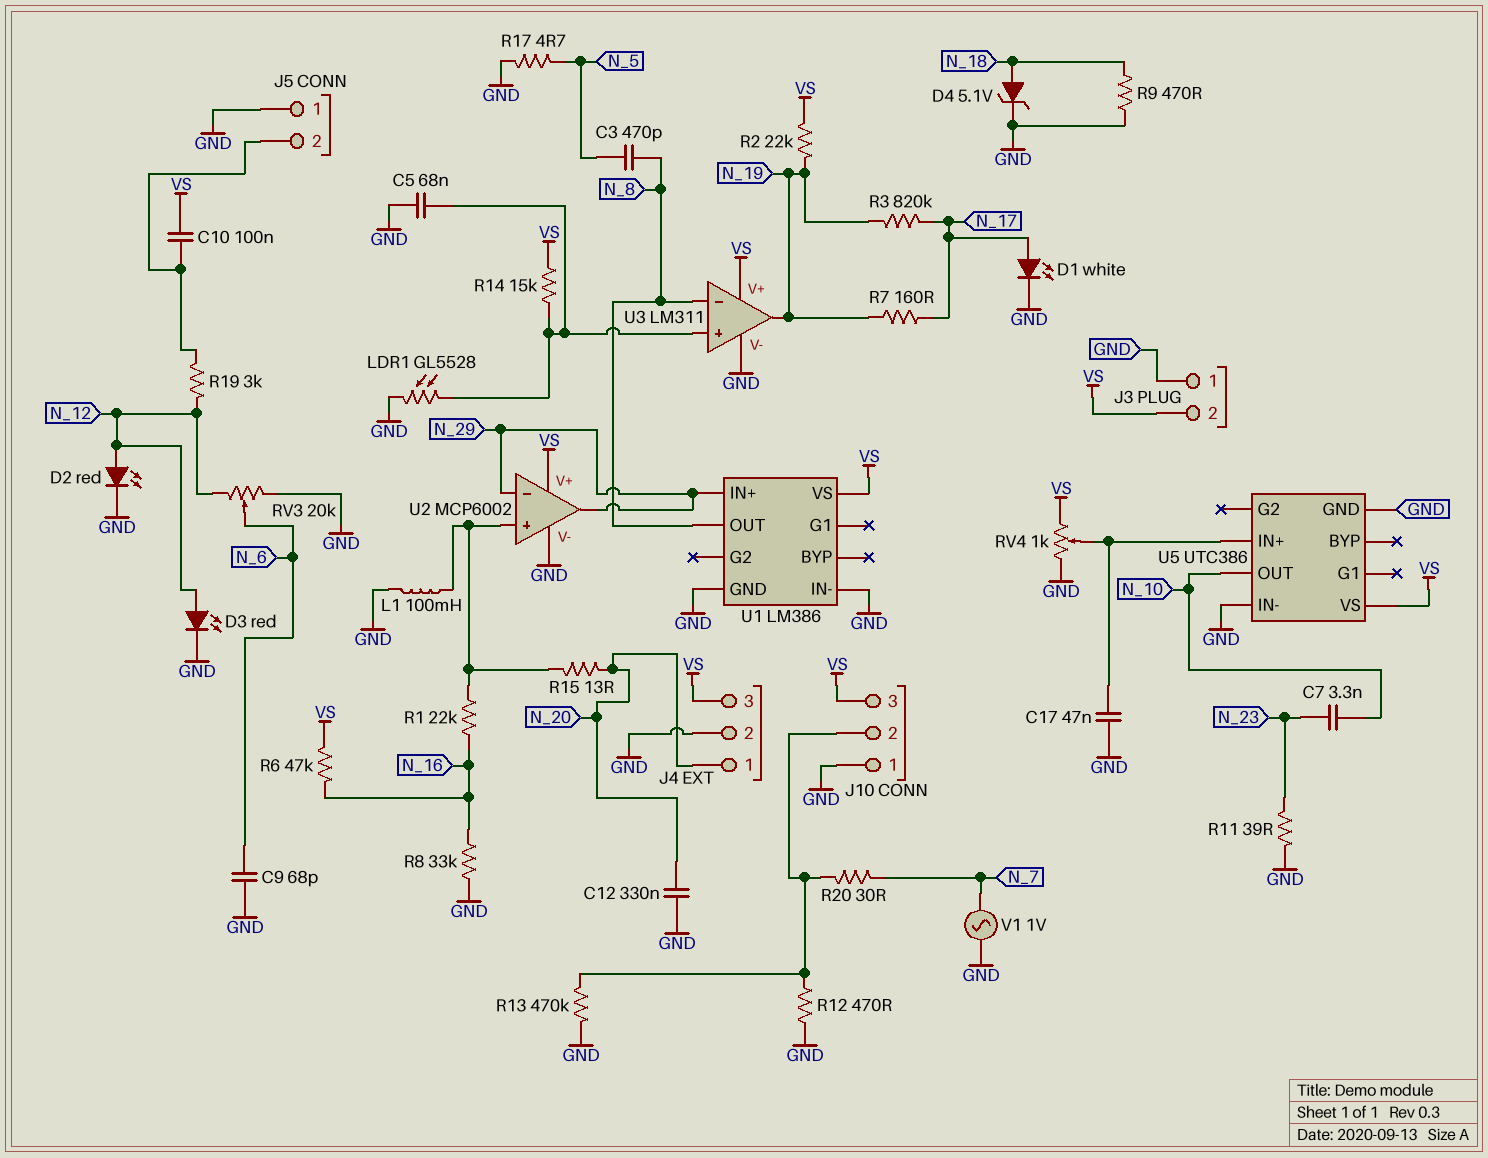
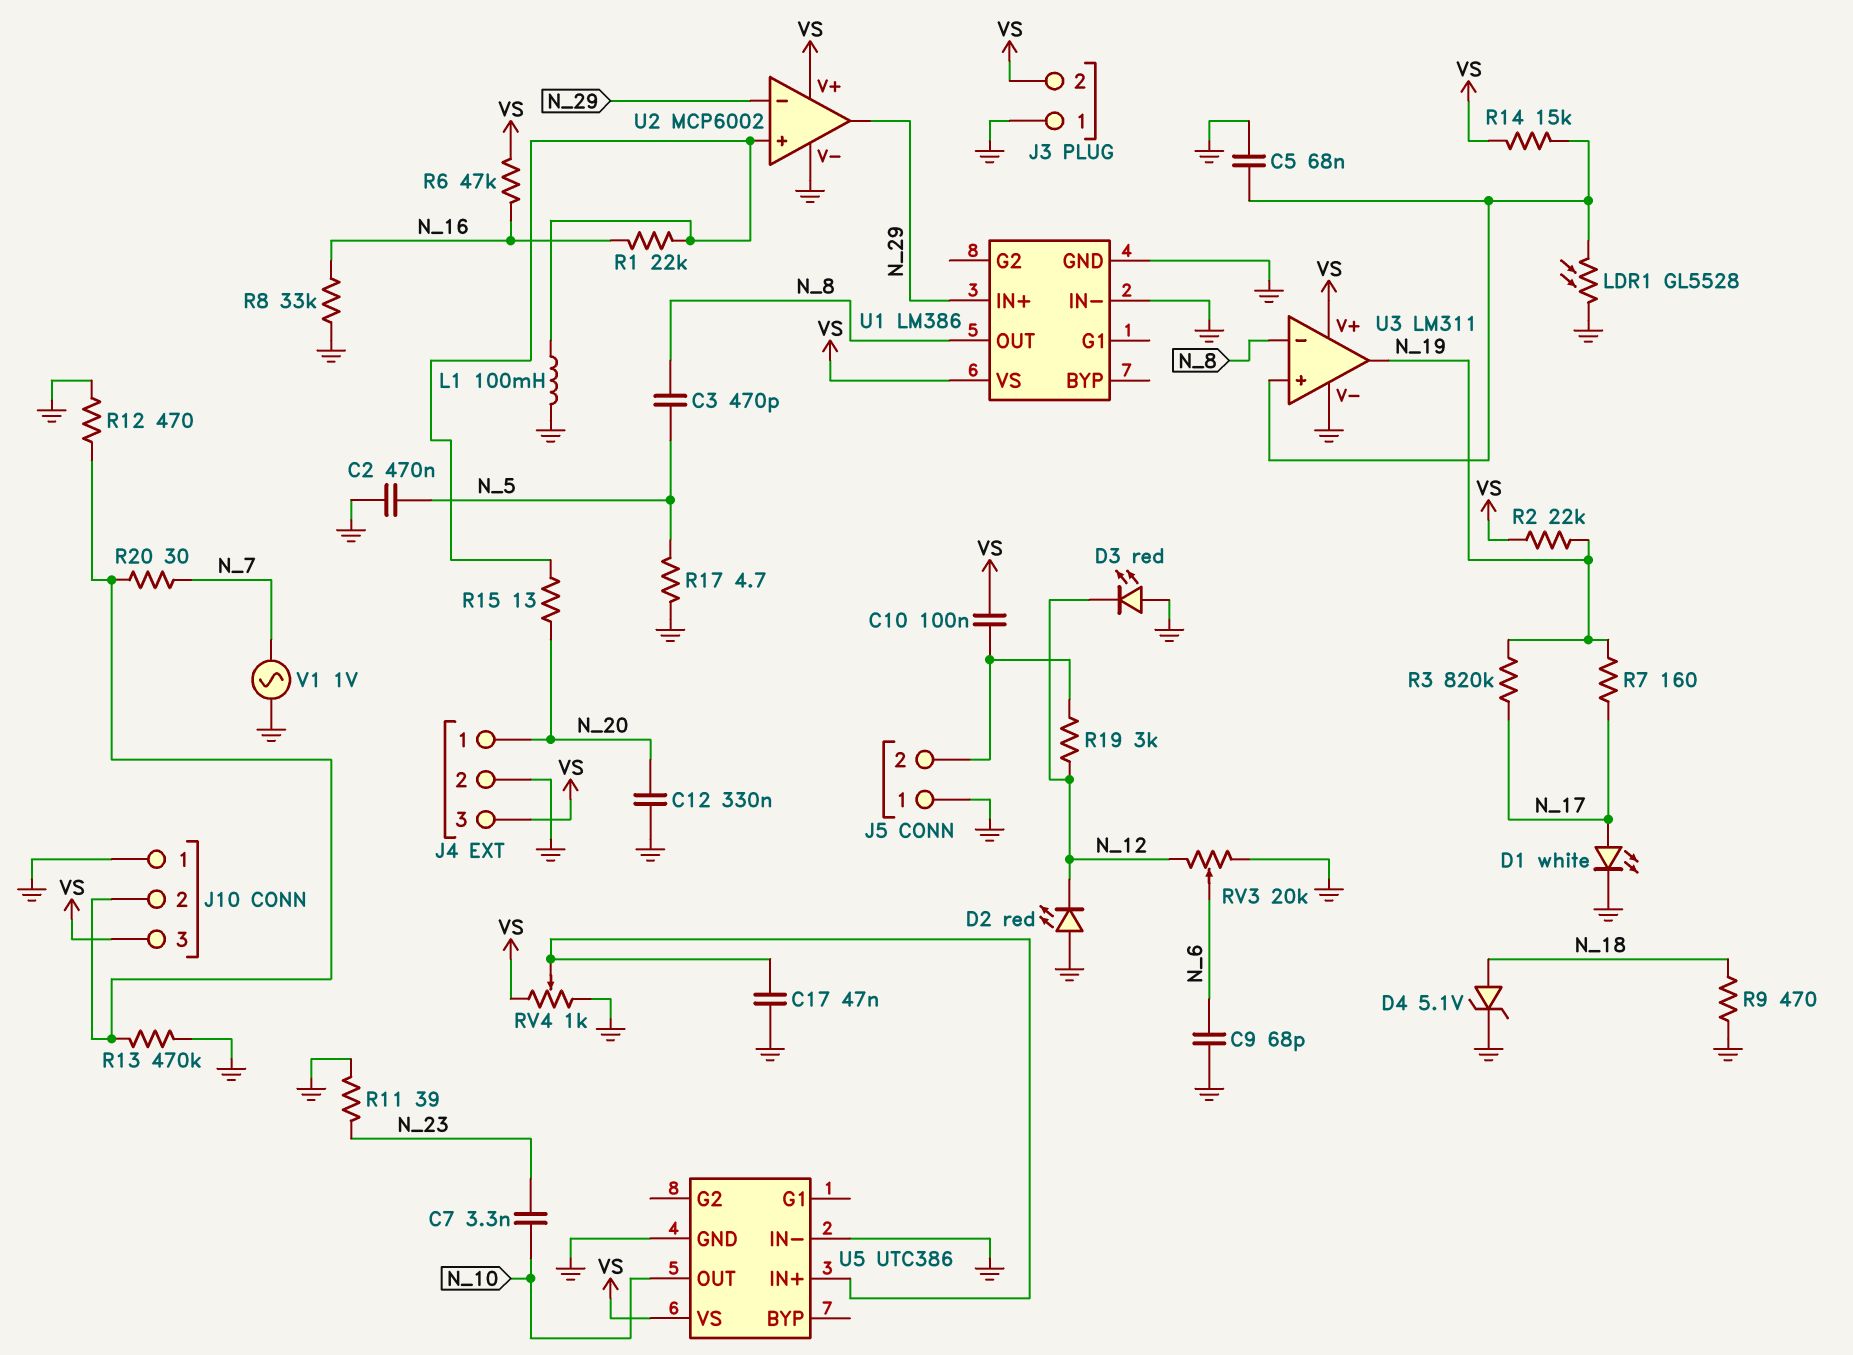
C2: none -> 470nF (GND, N_5)
D2: LED red (A N_12, K GND) -> LED red (A GND, K N_12)
D3: LED red (A N_12, K GND) -> LED red (A GND, K N_12)

